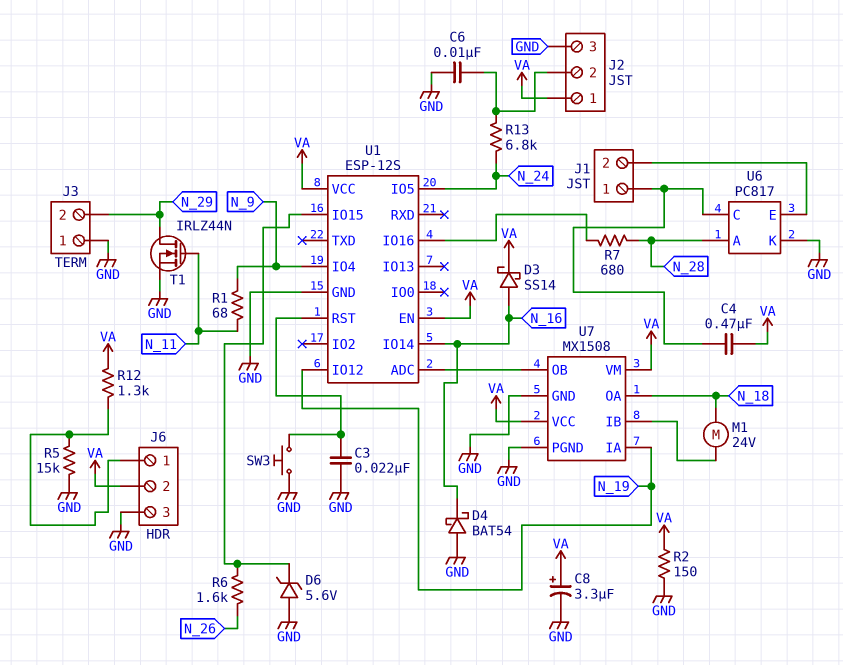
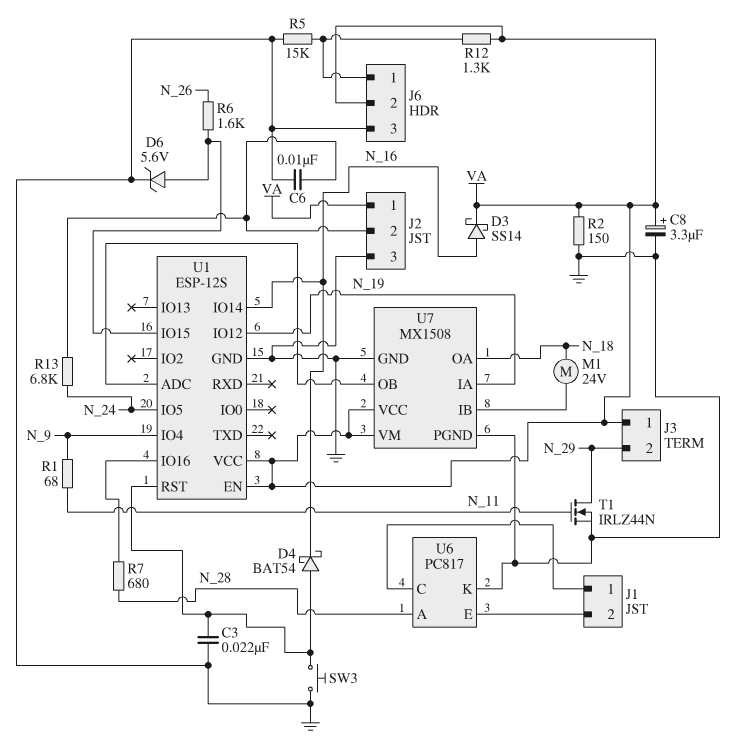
C4: 470nF (J1/1, VA) -> none
D4: schottky BAT54 (A GND, K N_16) -> schottky BAT54 (A U1/RST, K N_16)
D6: zener 5.6V (A GND, K U1/IO15) -> zener 5.6V (A U1/IO15, K GND)
J3 pin 1: GND -> VA

